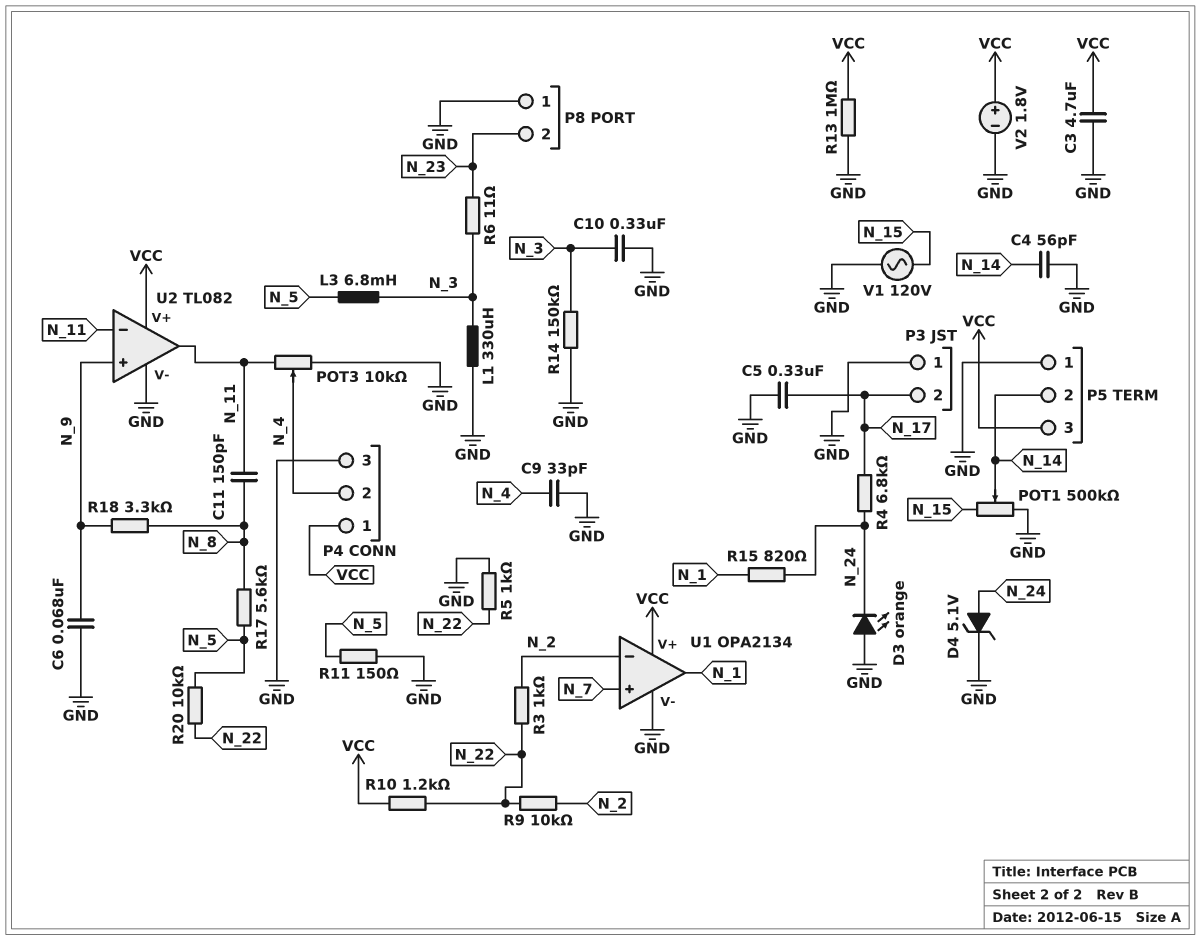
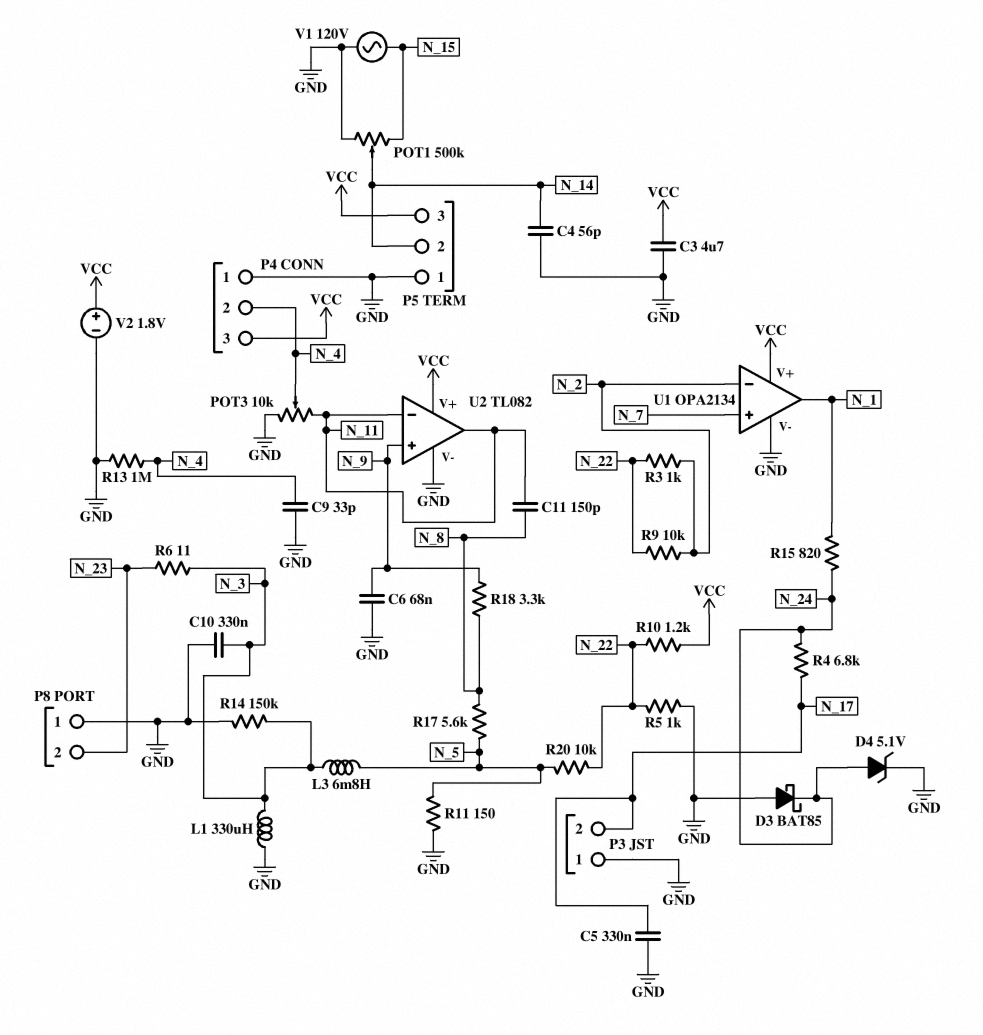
D3: LED orange (A GND, K N_24) -> schottky BAT85 (A GND, K N_24)
P4 pin 1: VCC -> GND
P4 pin 3: GND -> VCC
R13: 1M (GND, VCC) -> 1M (GND, N_4)

